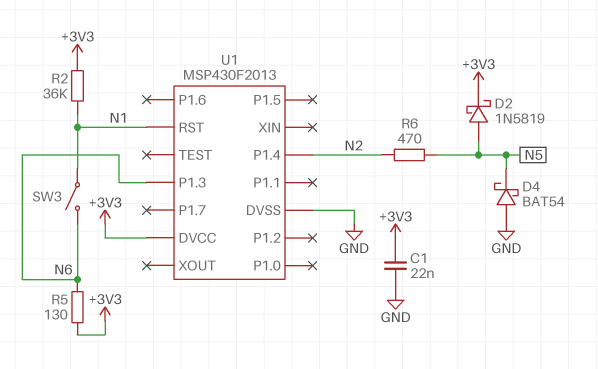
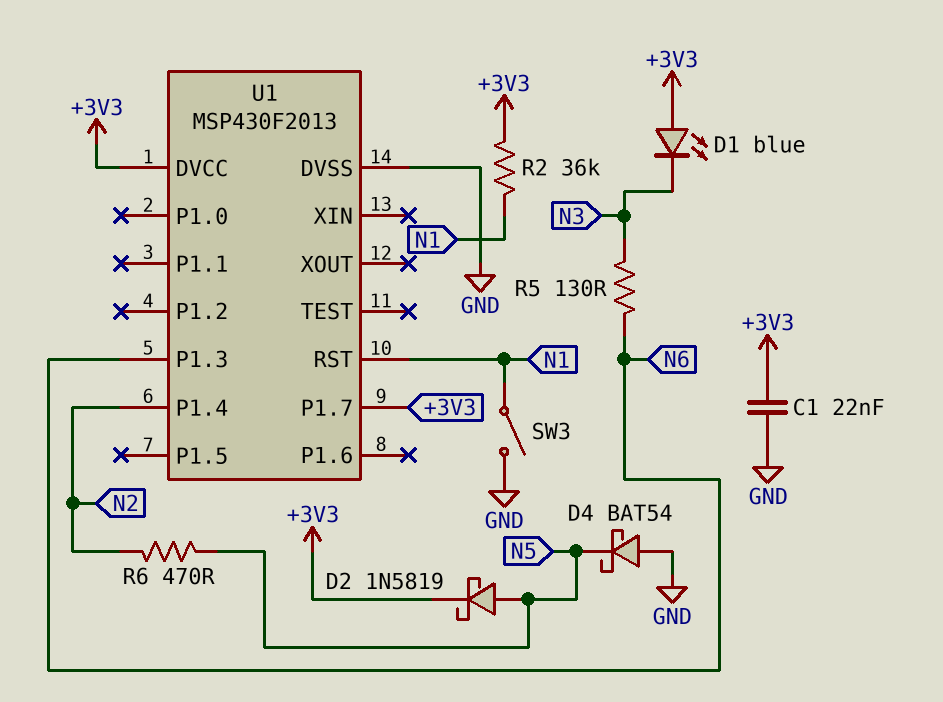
D1: none -> LED blue (A +3V3, K N3)
R5: 130 (+3V3, N6) -> 130 (N3, N6)
SW3: switch (N1, N6) -> switch (GND, N1)
U1 pin P1.7: none -> +3V3

